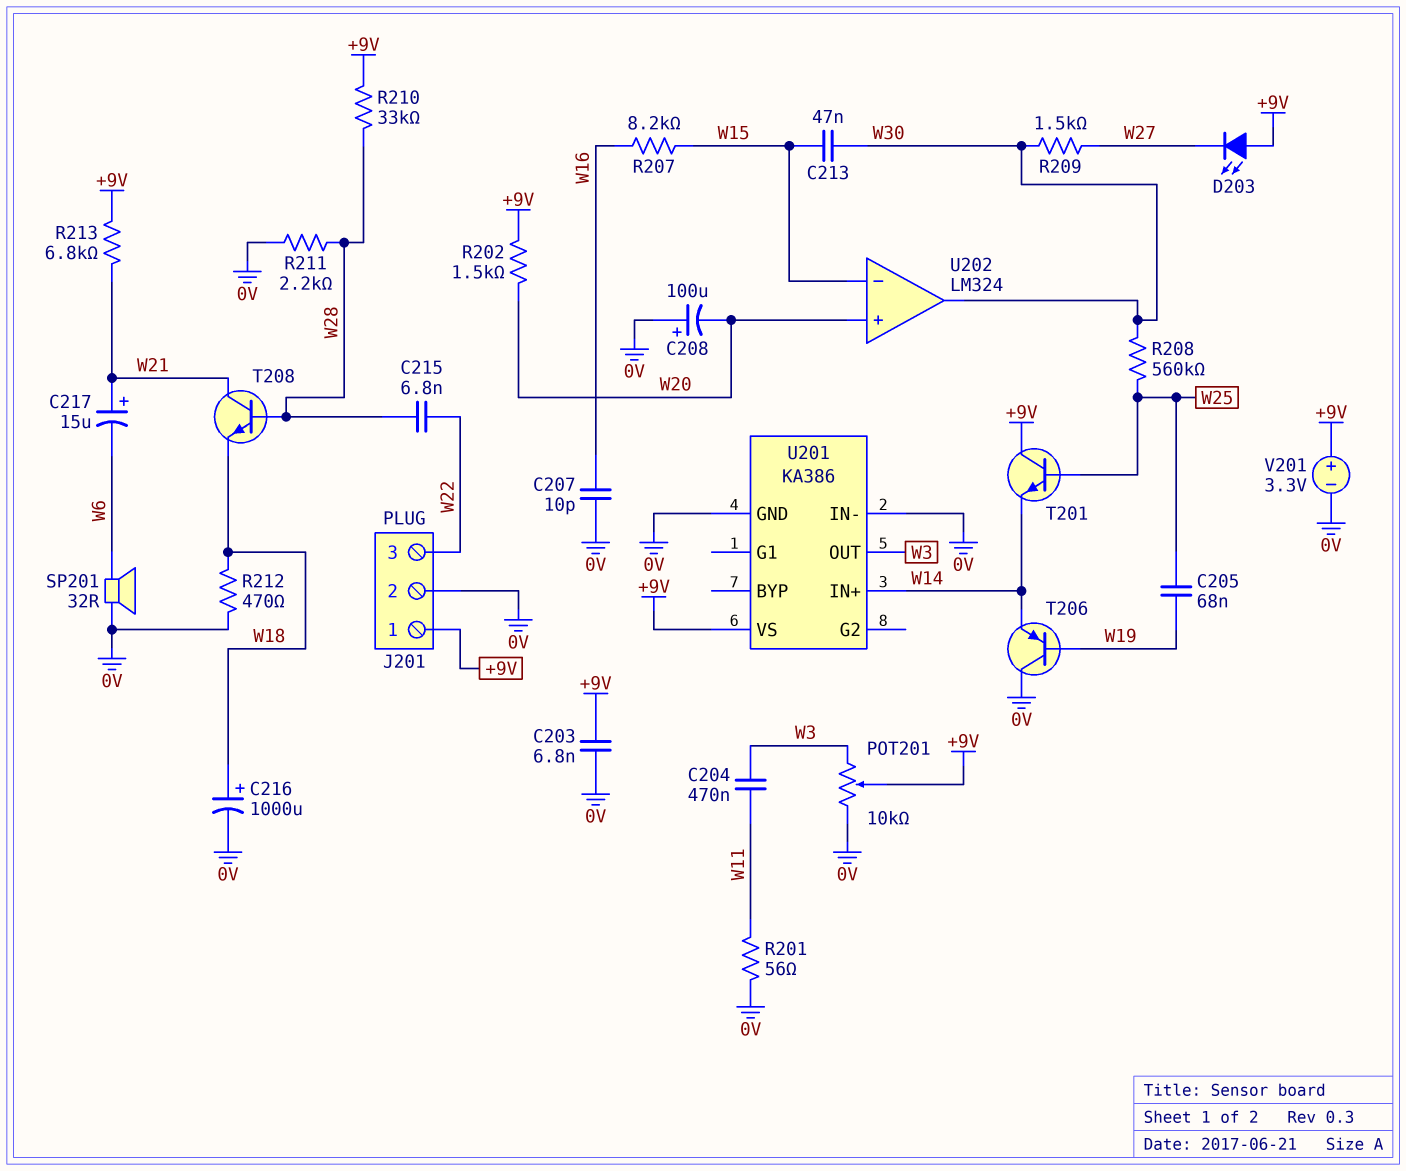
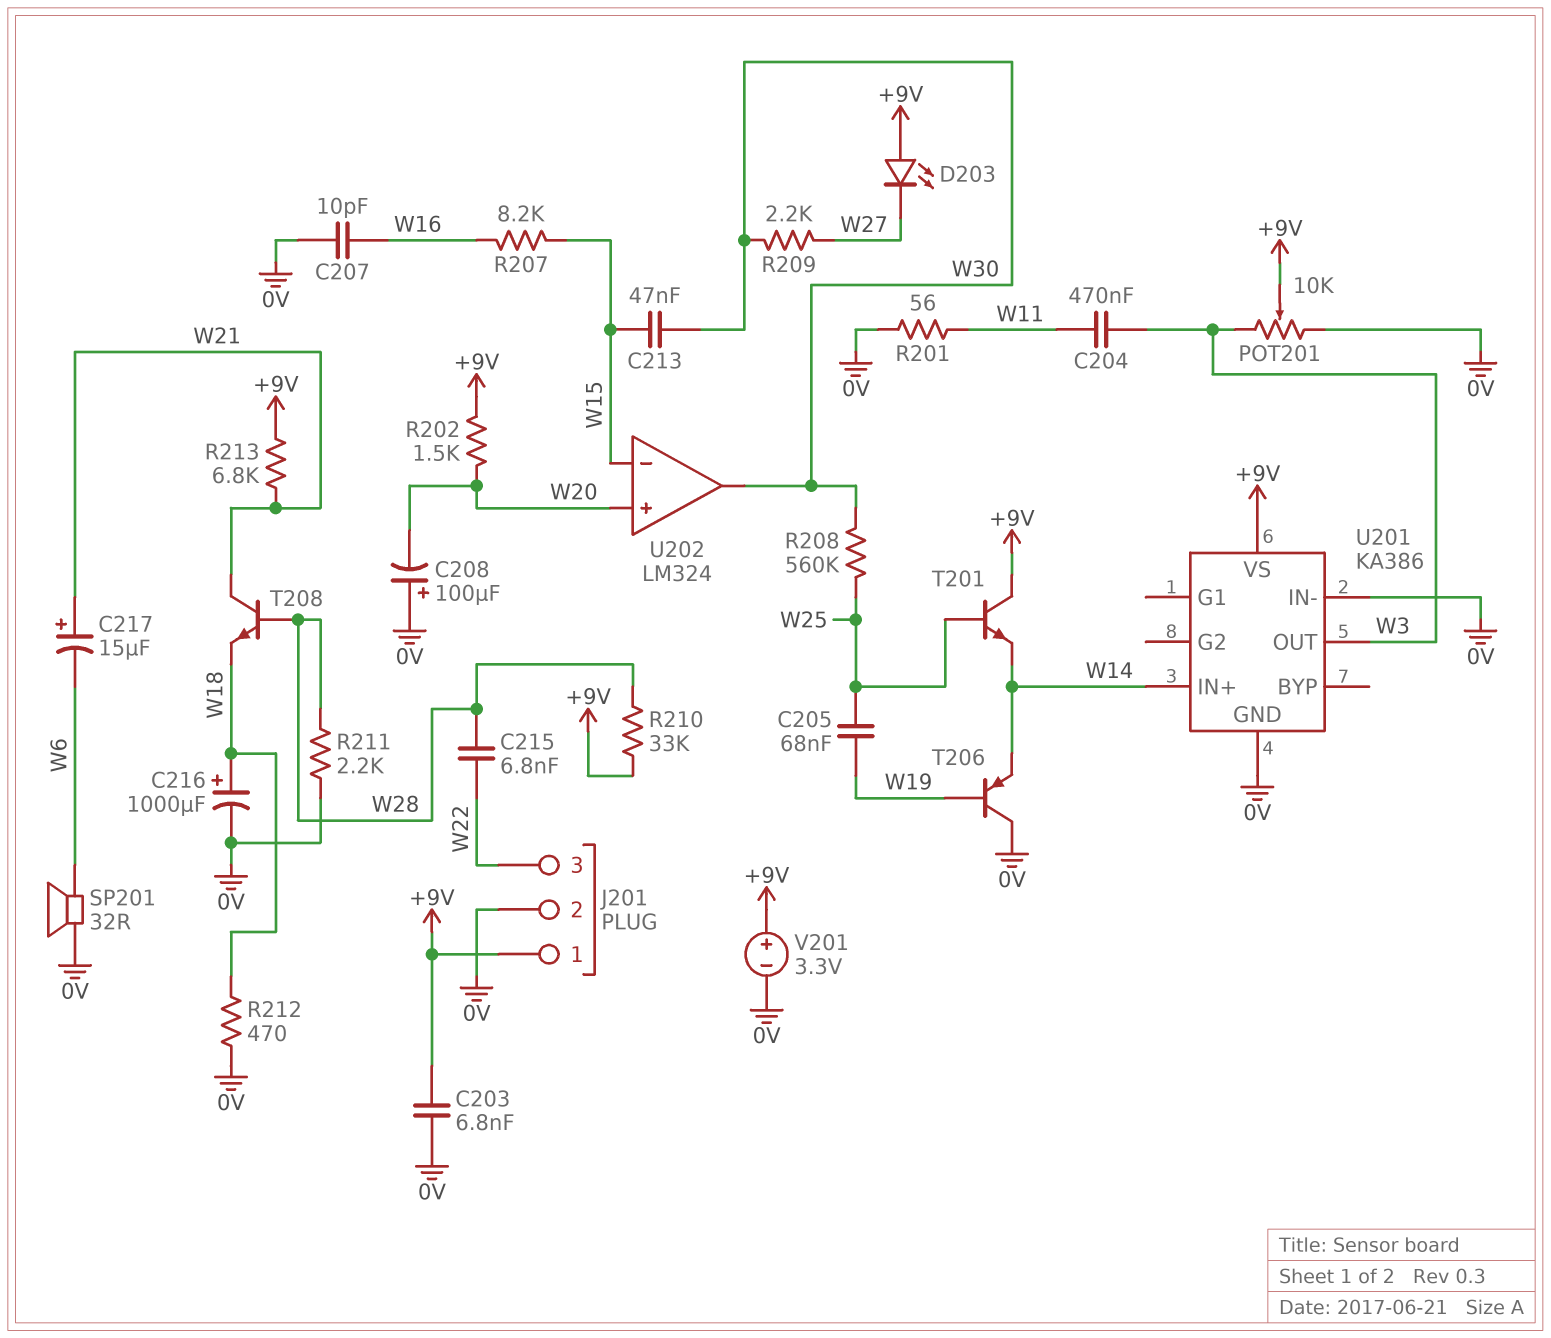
R209: 1.5k (W27, W30) -> 2.2k (W27, W30)

